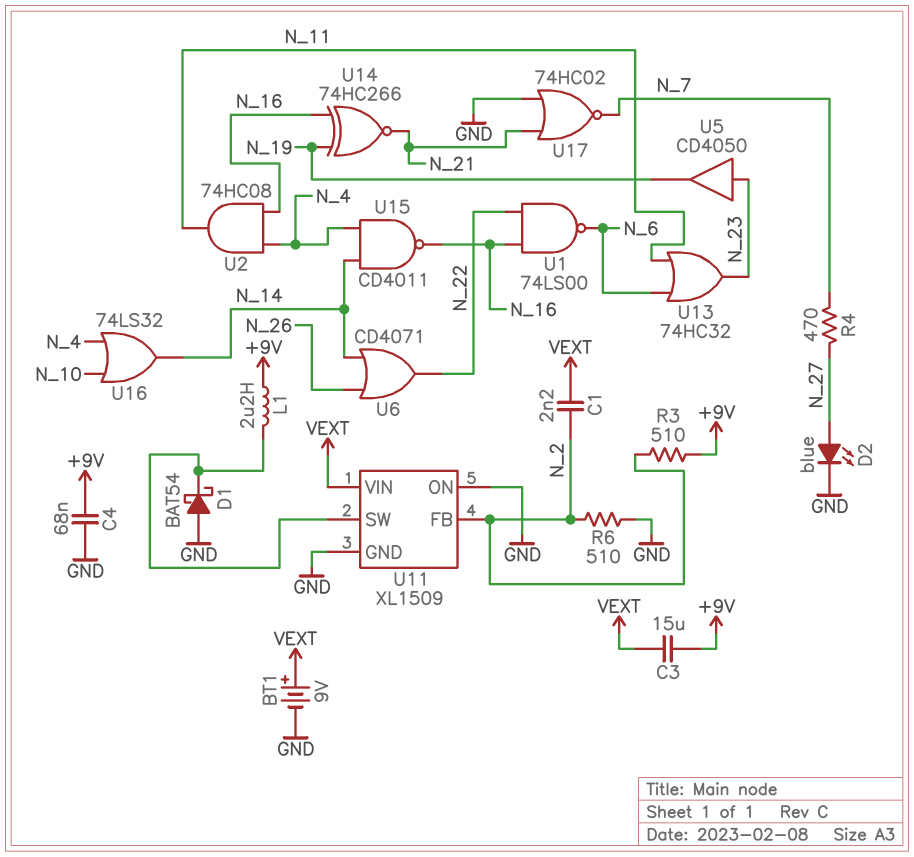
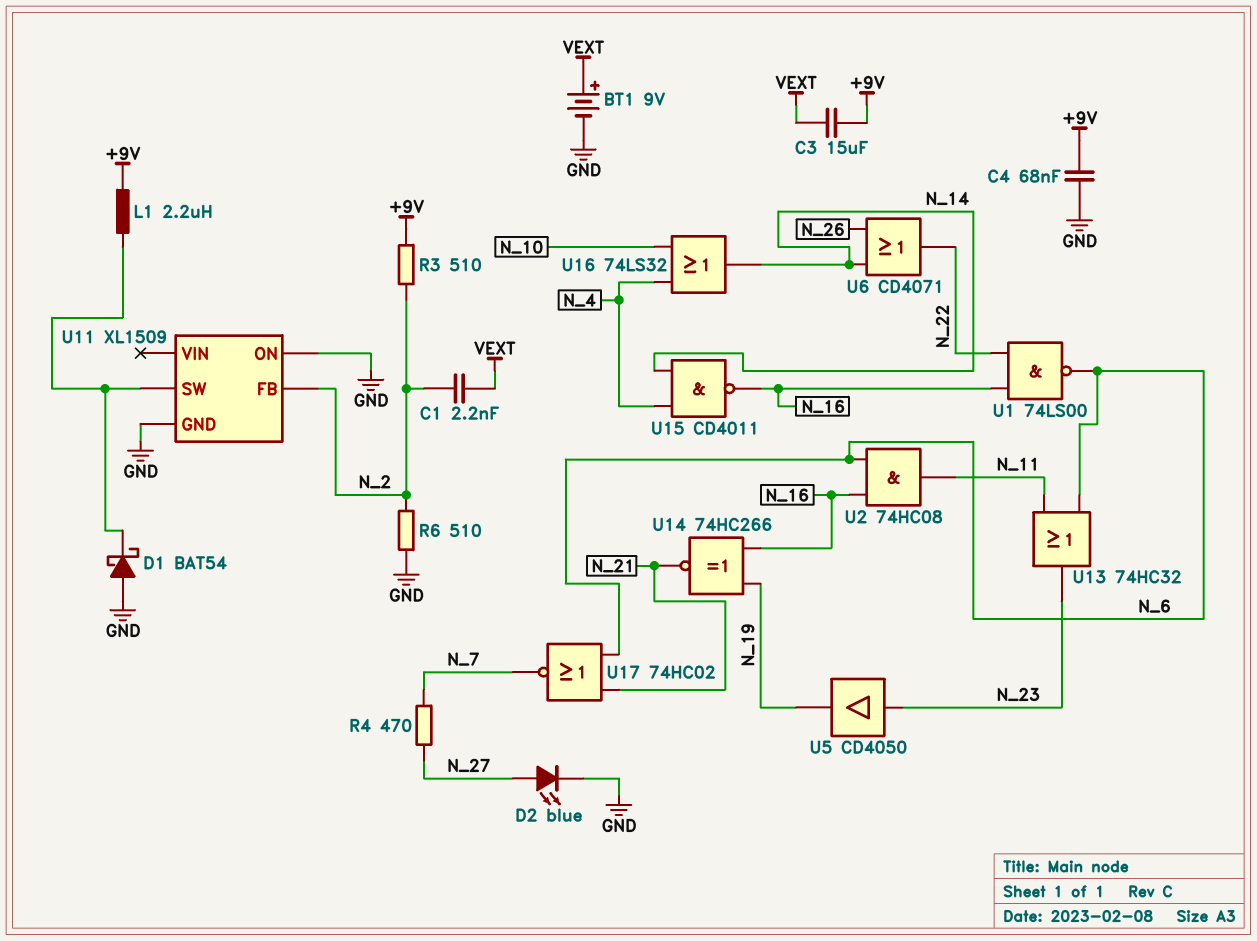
U2: AND 74HC08 (in N_4, in N_16, out N_11) -> AND 74HC08 (in N_6, in N_16, out N_11)
U11 pin VIN: VEXT -> none
U17: NOR 74HC02 (in GND, in N_21, out N_7) -> NOR 74HC02 (in N_6, in N_21, out N_7)

